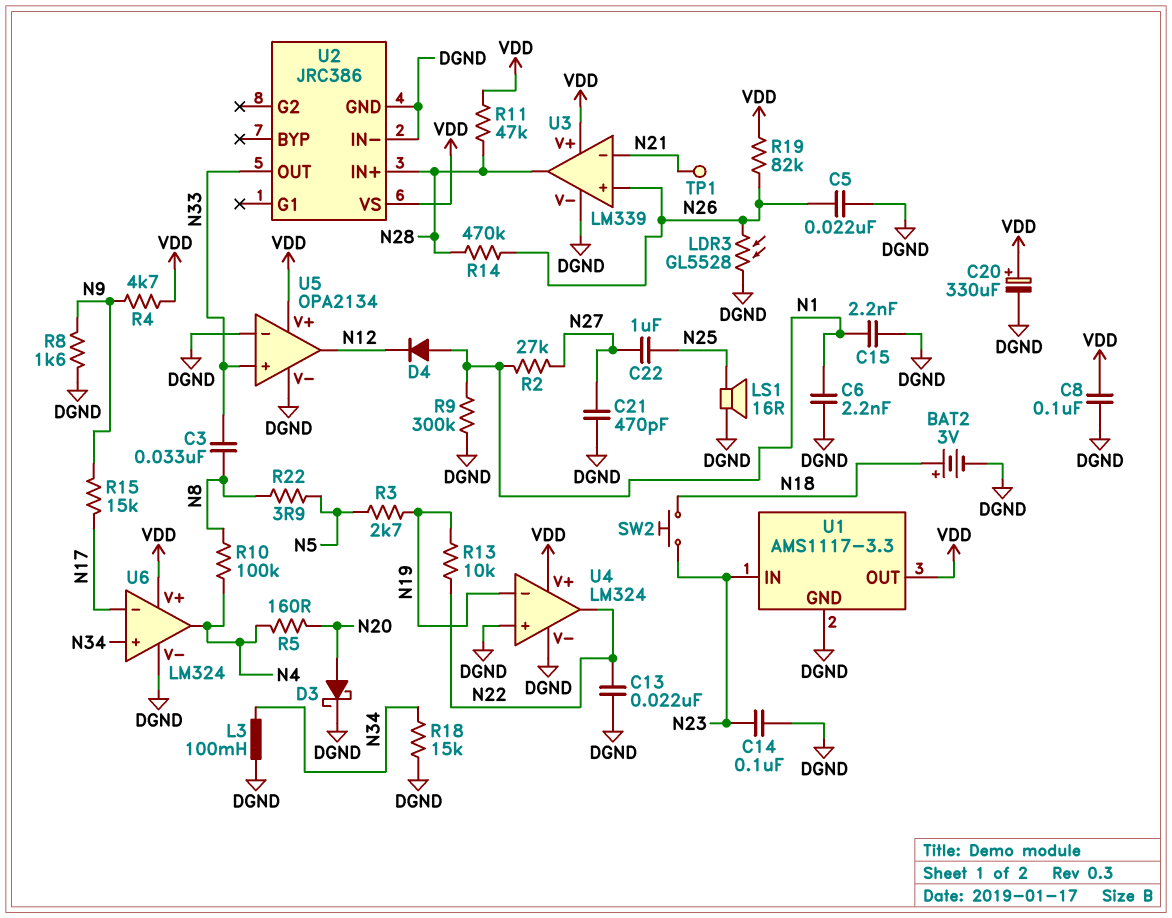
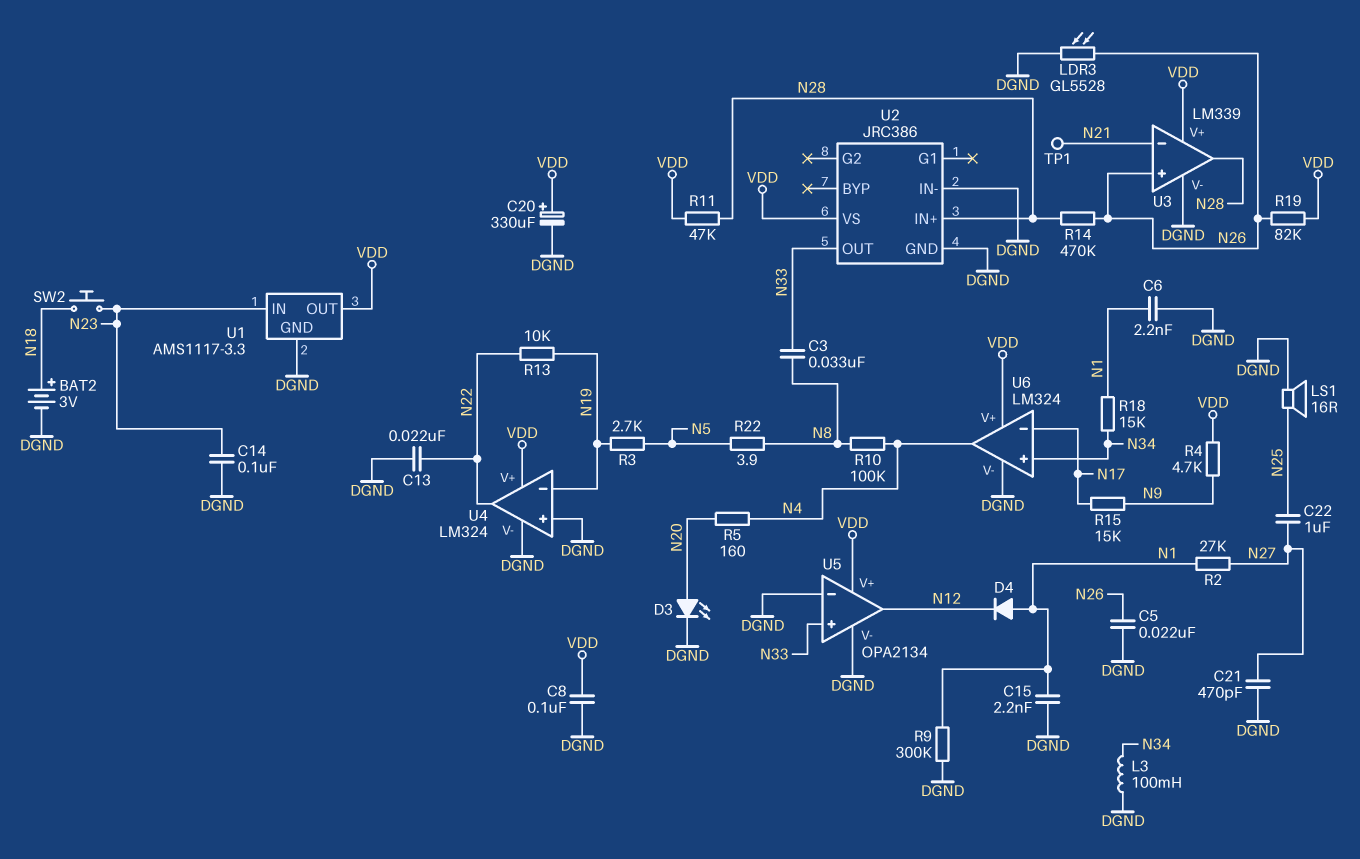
D3: schottky (A N20, K DGND) -> LED (A N20, K DGND)
R8: 1.6k (DGND, N9) -> none
R18: 15k (DGND, N34) -> 15k (N1, N34)

